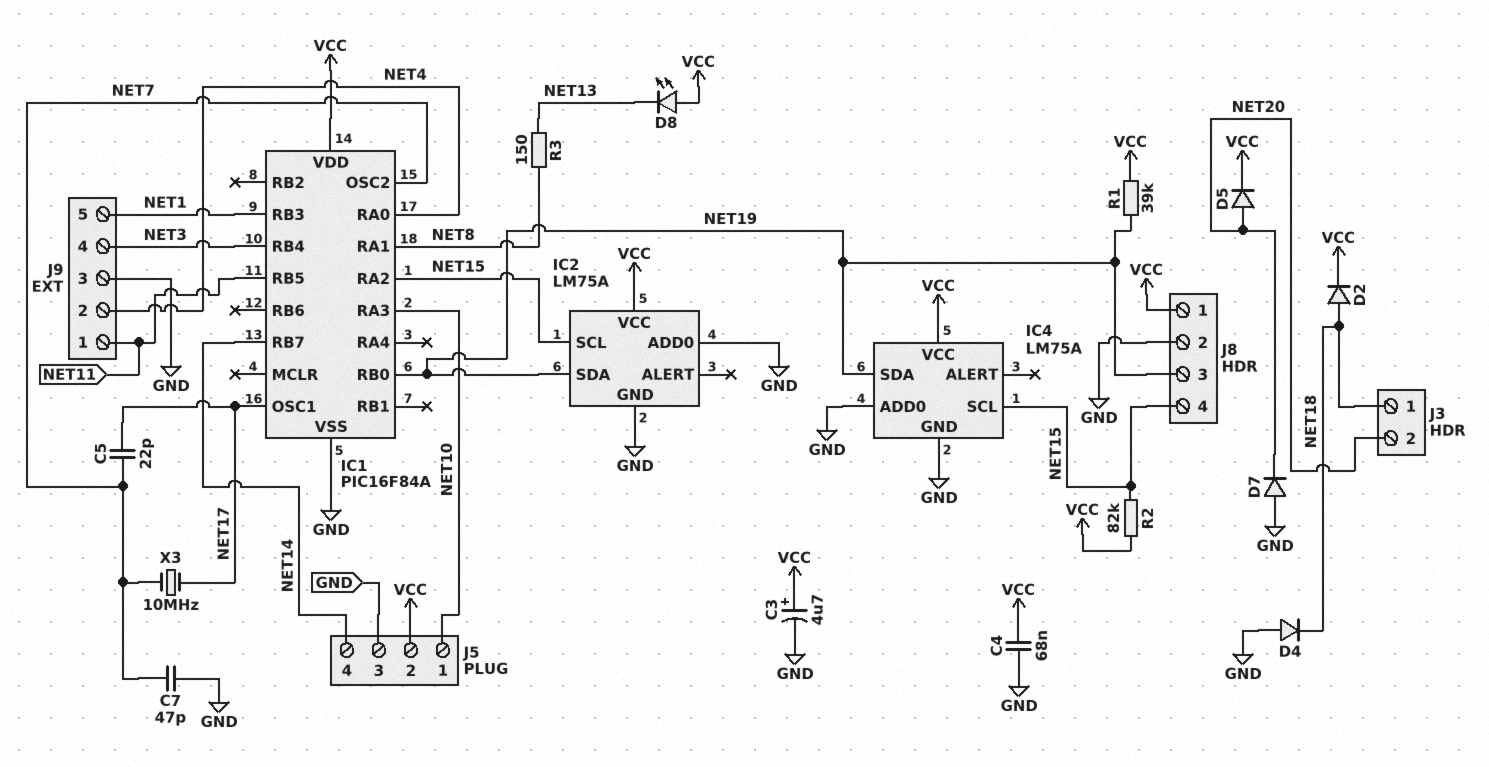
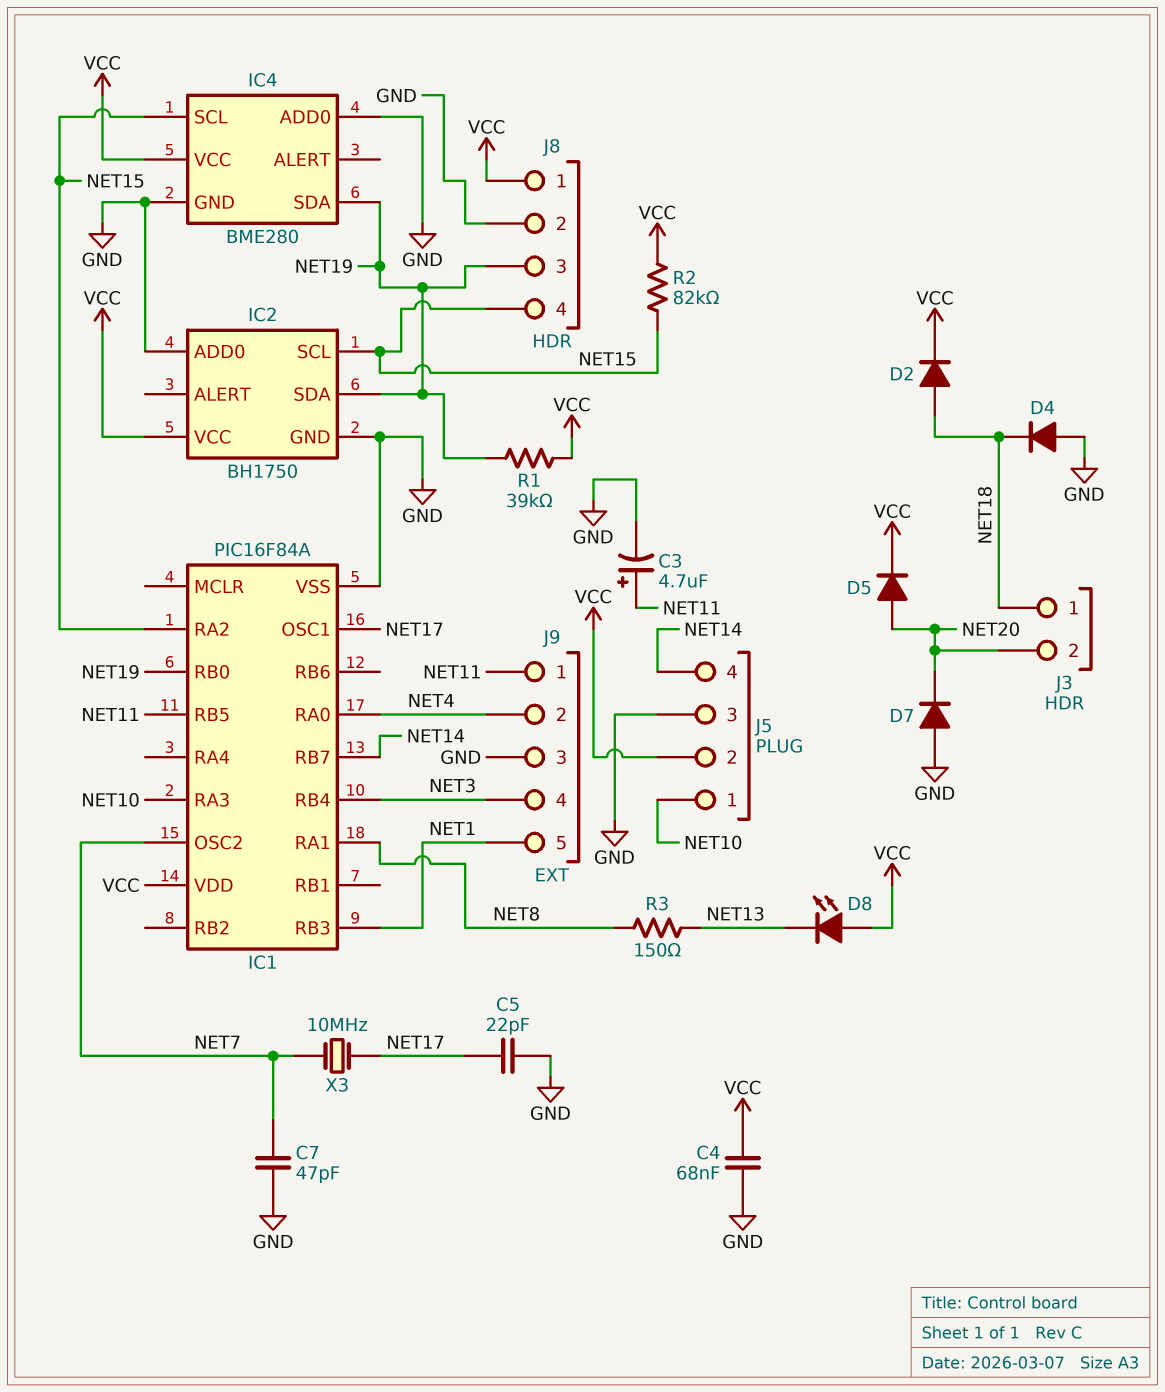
C3: 4.7uF (plus VCC, minus GND) -> 4.7uF (plus NET11, minus GND)
C5: 22pF (NET7, NET17) -> 22pF (GND, NET17)
IC2: LM75A -> BH1750
IC4: LM75A -> BME280

